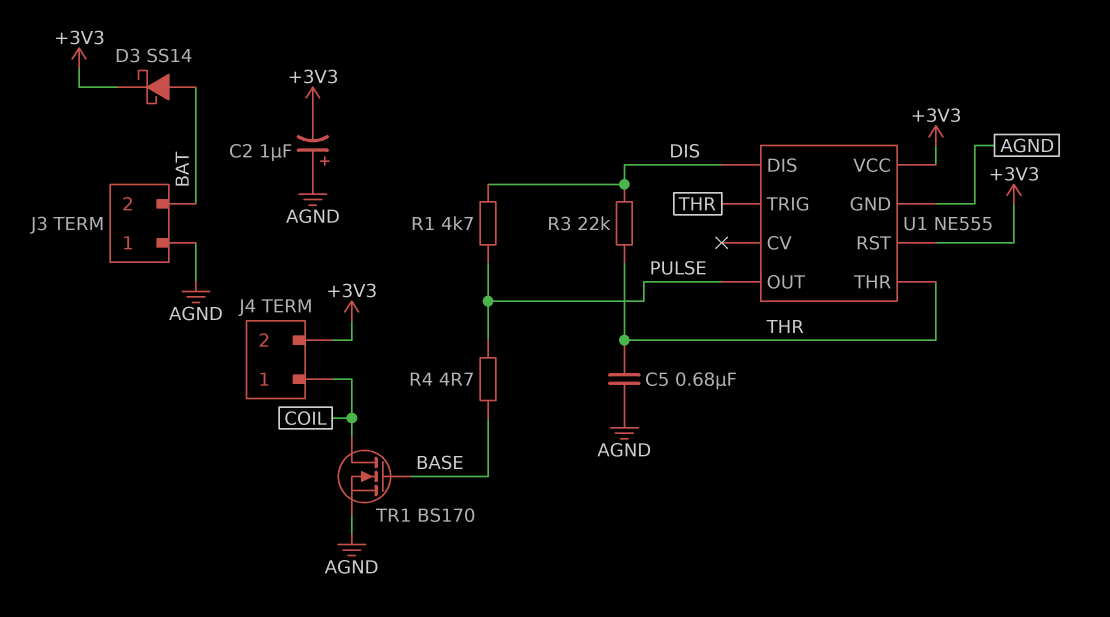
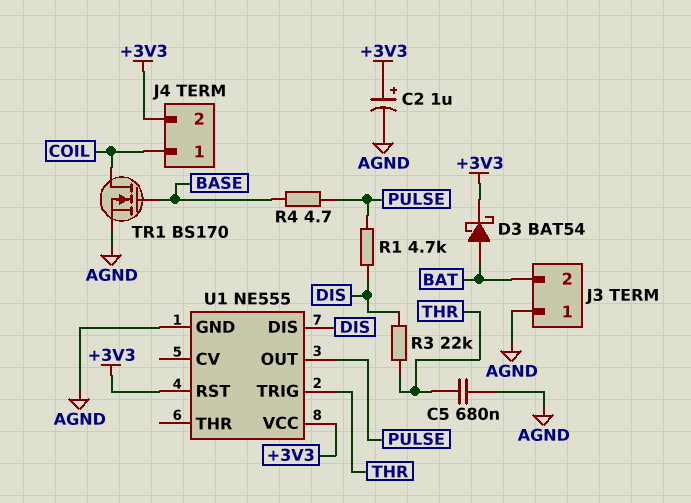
C2: 1uF (plus AGND, minus +3V3) -> 1uF (plus +3V3, minus AGND)
D3: schottky SS14 (A BAT, K +3V3) -> schottky BAT54 (A BAT, K +3V3)
U1 pin THR: THR -> none

